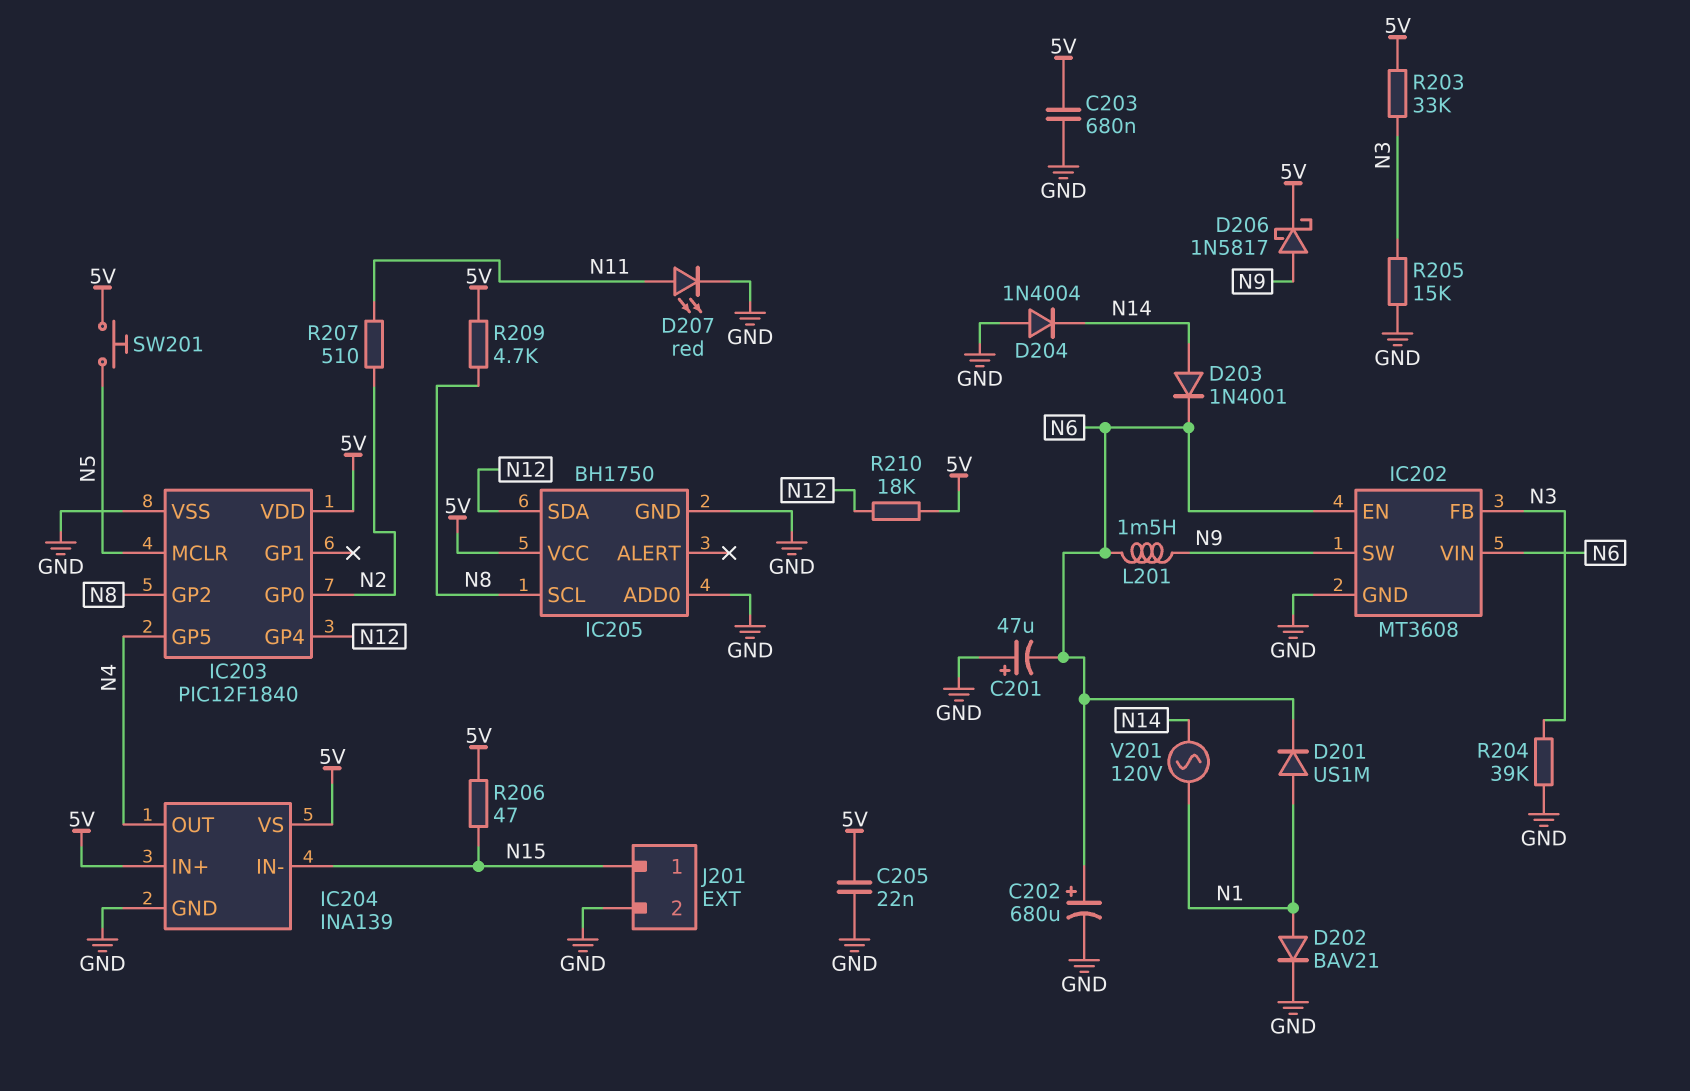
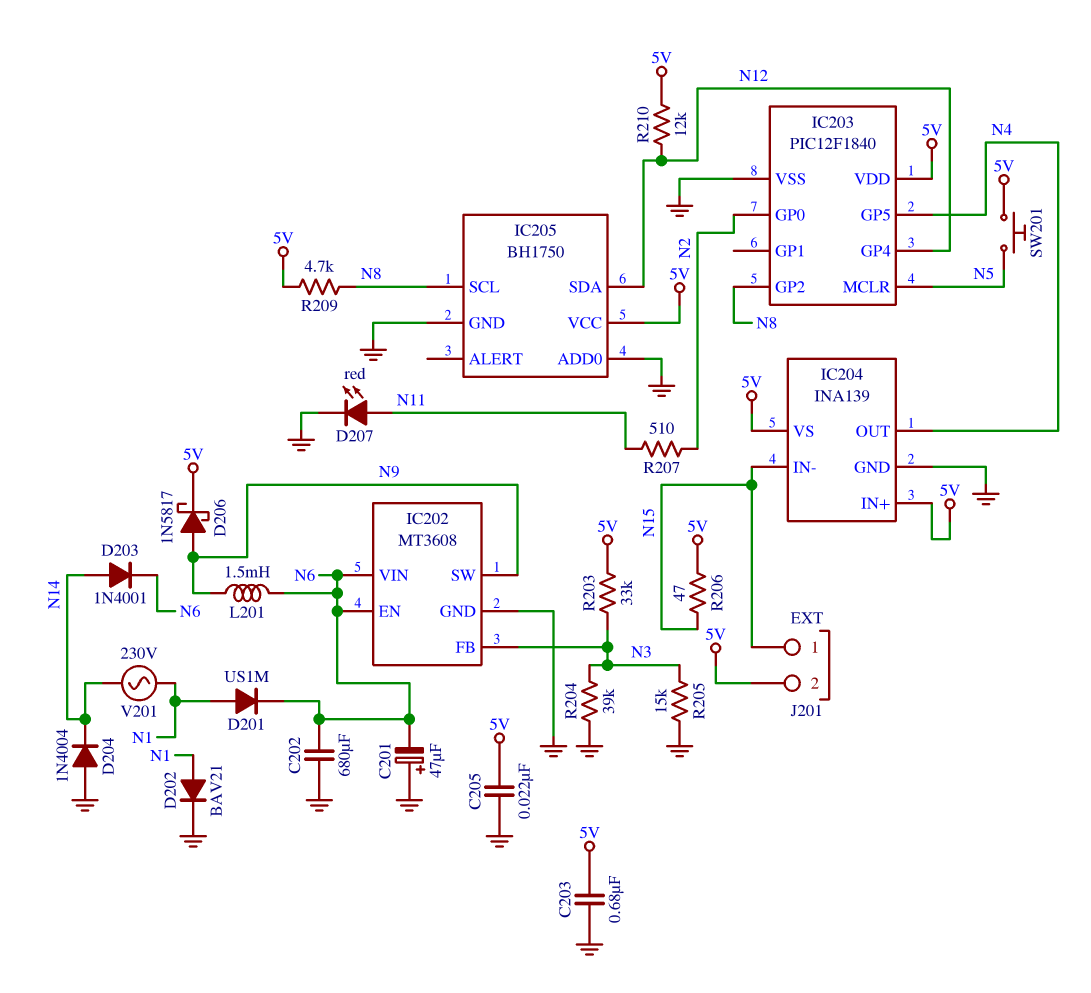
C202: 680uF (plus N6, minus GND) -> 680uF (GND, N6)
J201 pin 2: GND -> 5V
R210: 18k (5V, N12) -> 12k (5V, N12)
V201: AC 120V (N1, N14) -> AC 230V (N1, N14)

